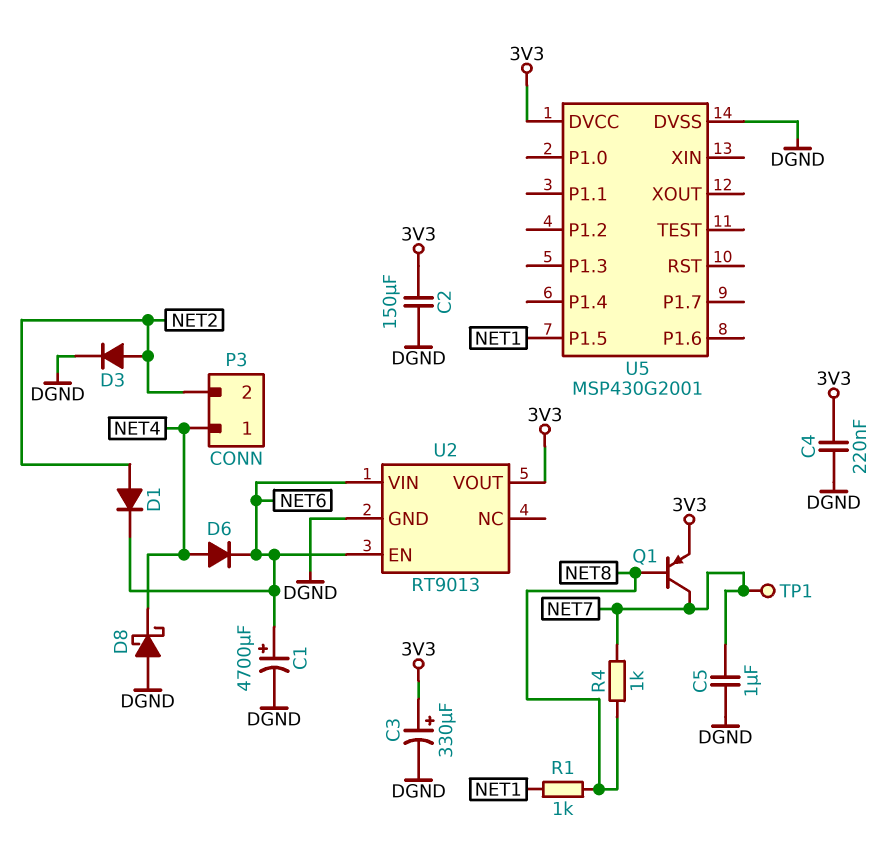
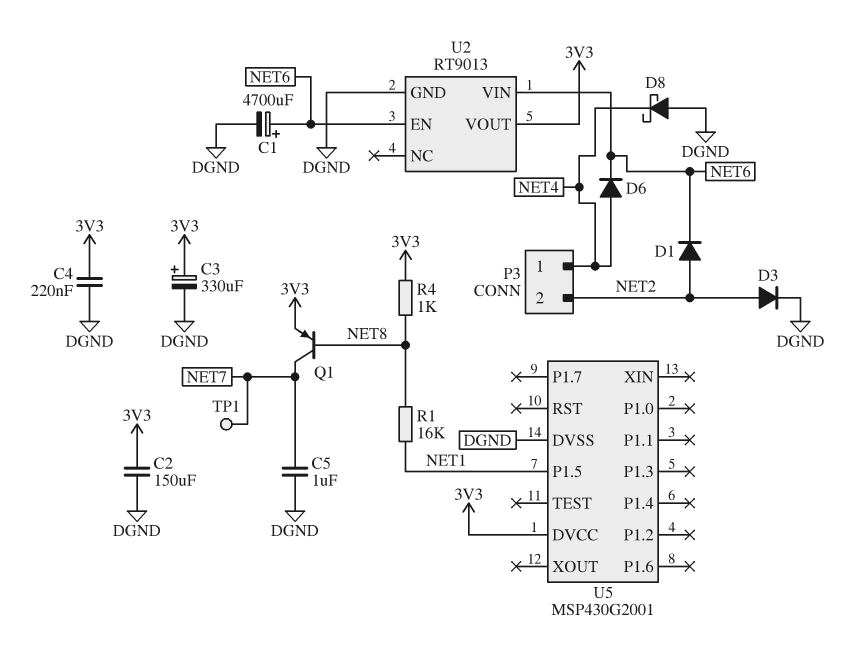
R1: 1k (NET1, NET8) -> 16k (NET1, NET8)
R4: 1k (NET7, NET8) -> 1k (3V3, NET8)

